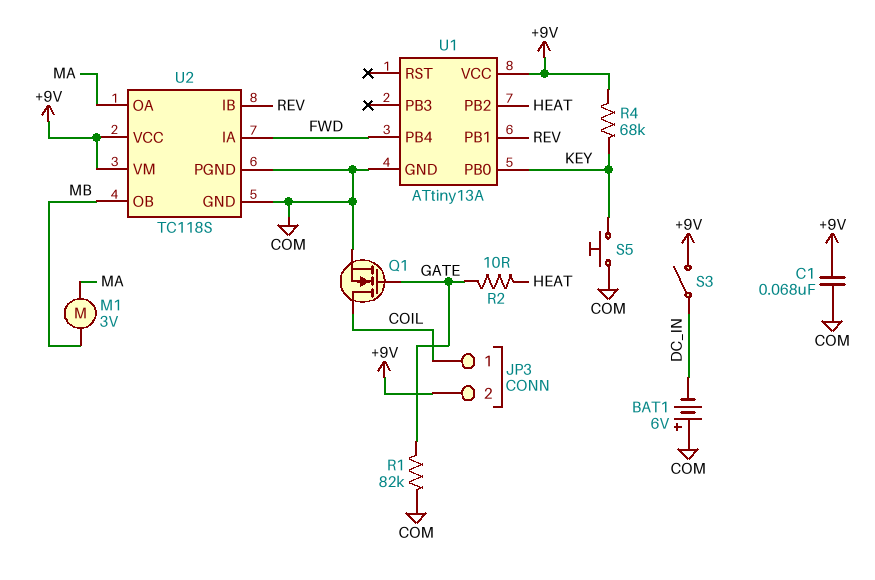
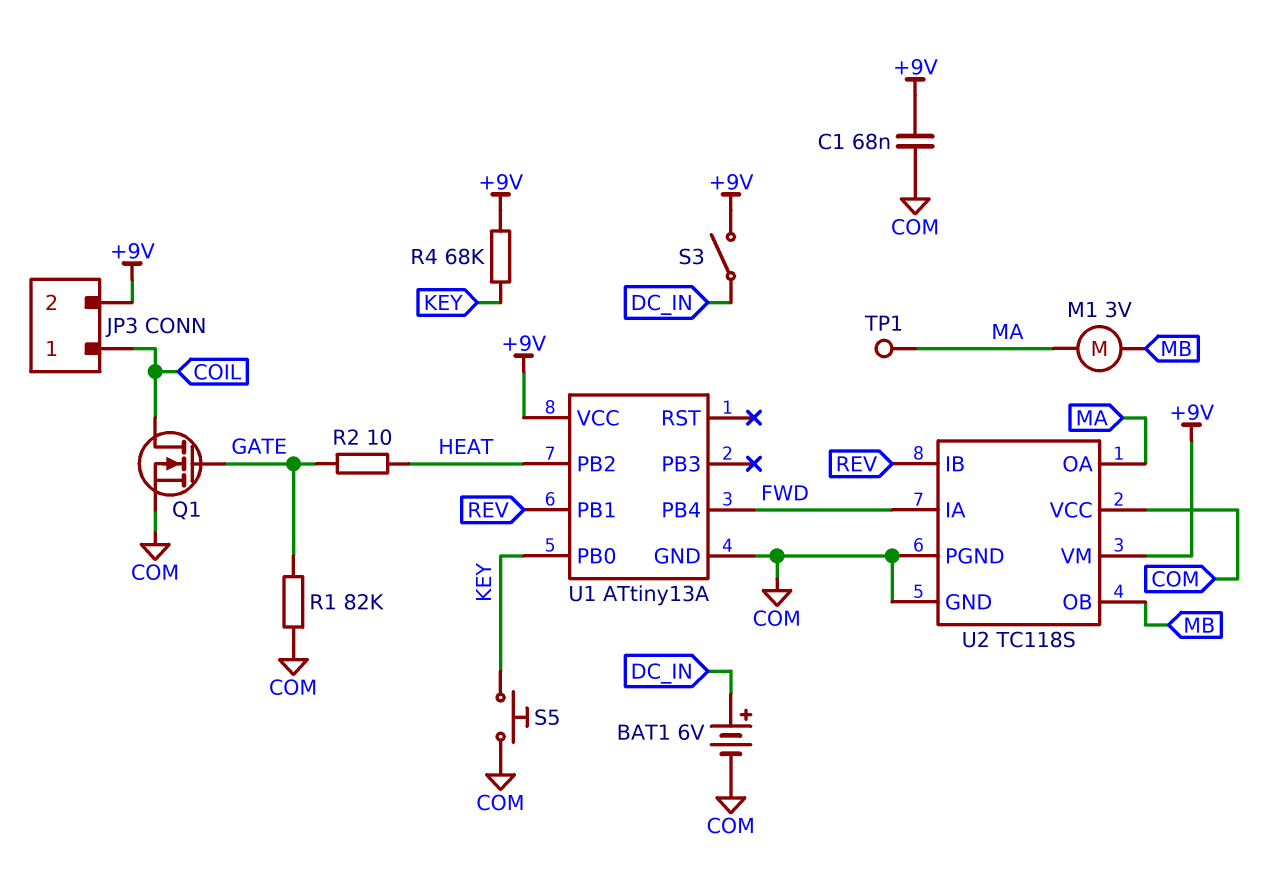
BAT1: 6V (plus COM, minus DC_IN) -> 6V (plus DC_IN, minus COM)
TP1: none -> test point (MA)
U2 pin VCC: +9V -> COM

